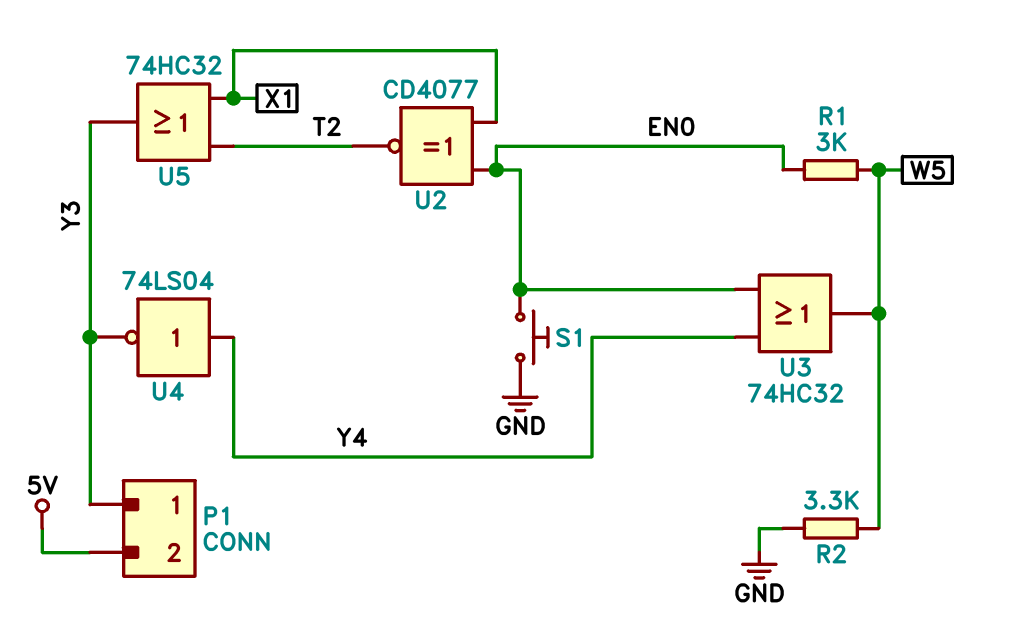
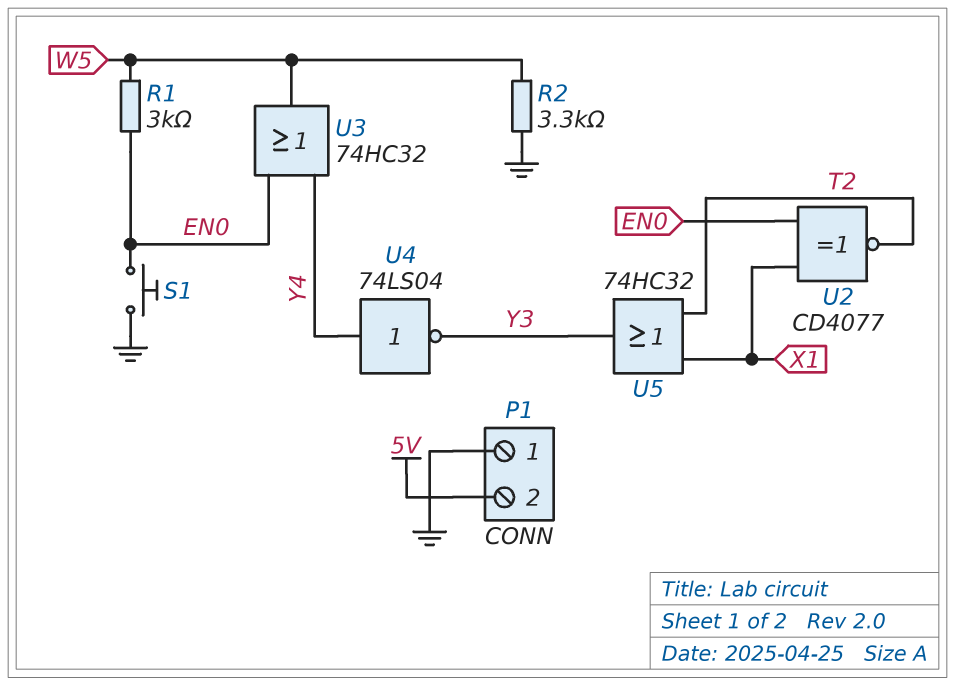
P1 pin 1: Y3 -> GND

